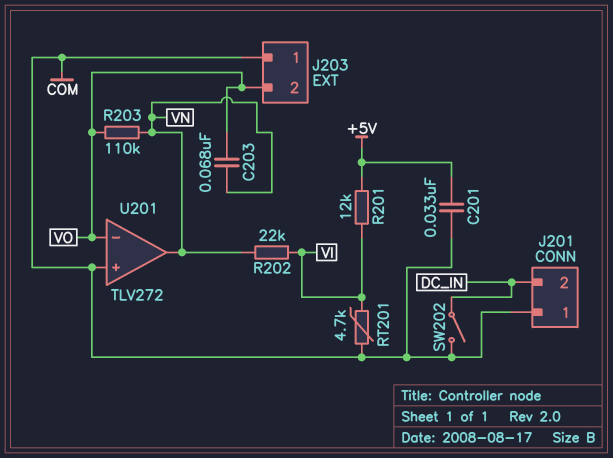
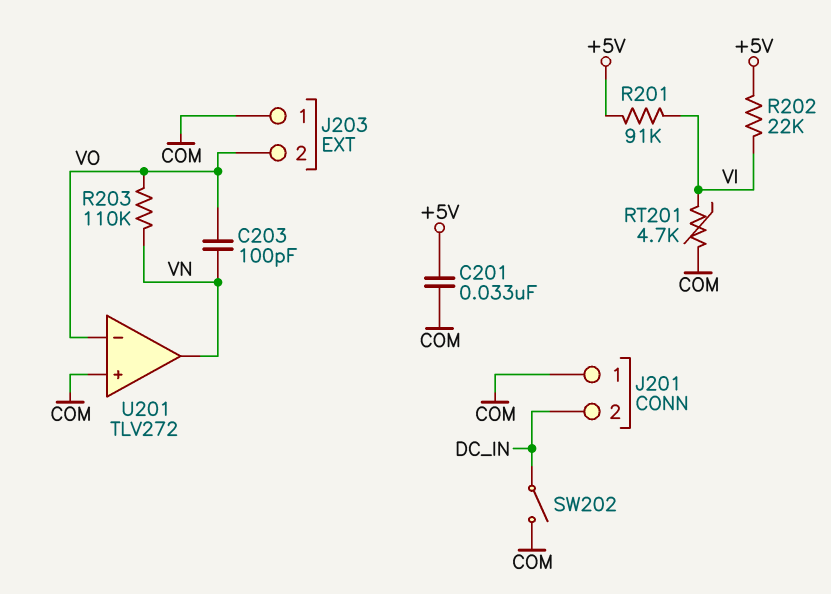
C203: 68nF (VN, VO) -> 100pF (VN, VO)
R201: 12k (+5V, VI) -> 91k (+5V, VI)
R202: 22k (VI, VN) -> 22k (+5V, VI)

